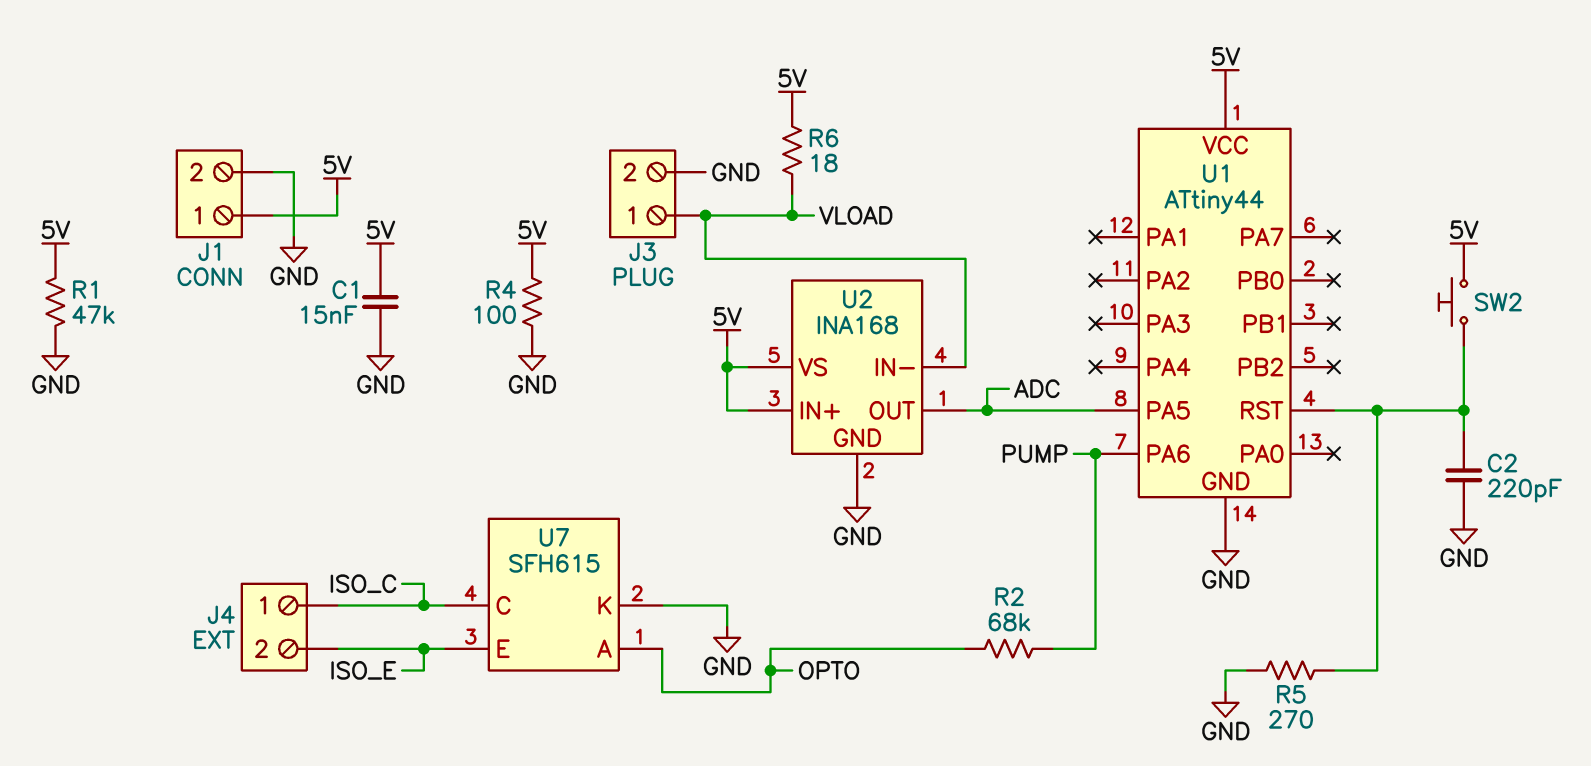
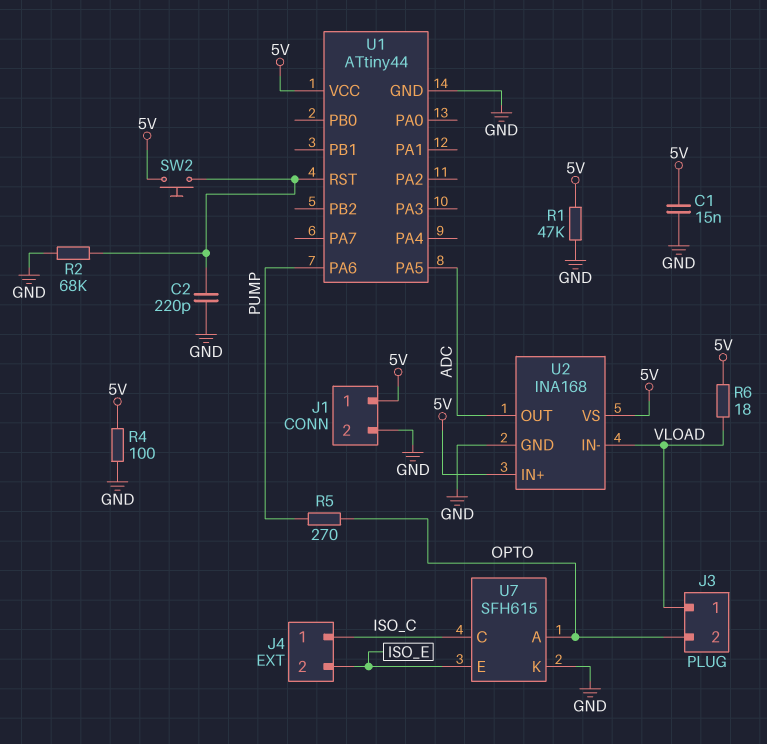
J3 pin 2: GND -> OPTO
R2: 68k (OPTO, PUMP) -> 68k (GND, U1/RST)
R5: 270 (GND, U1/RST) -> 270 (OPTO, PUMP)

